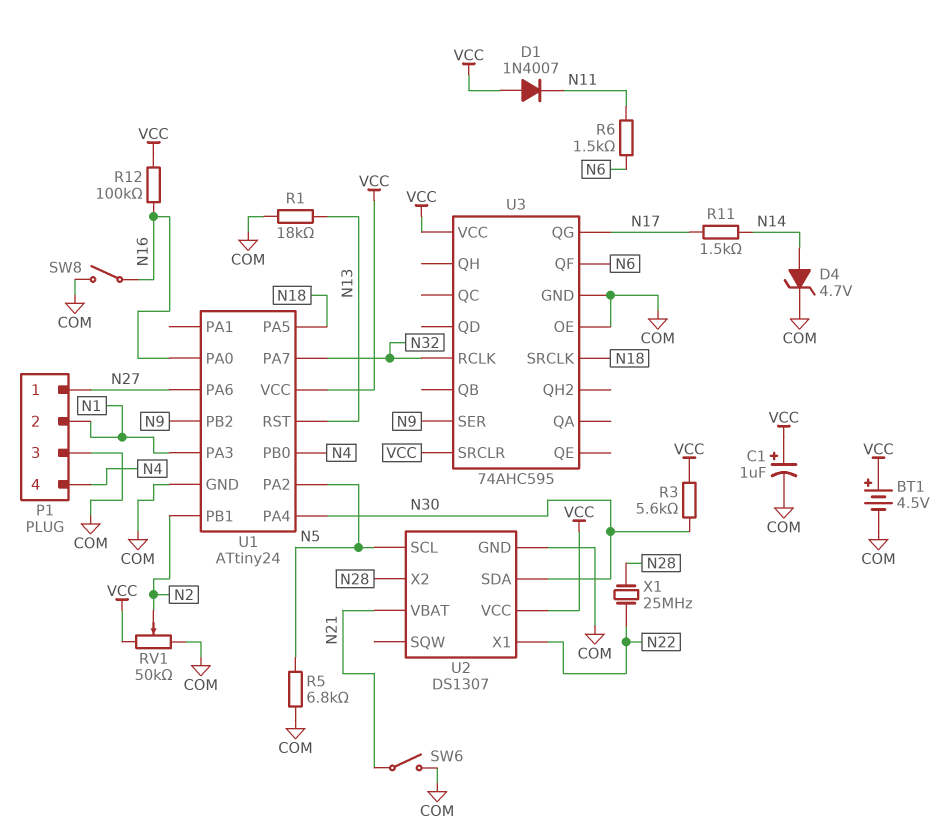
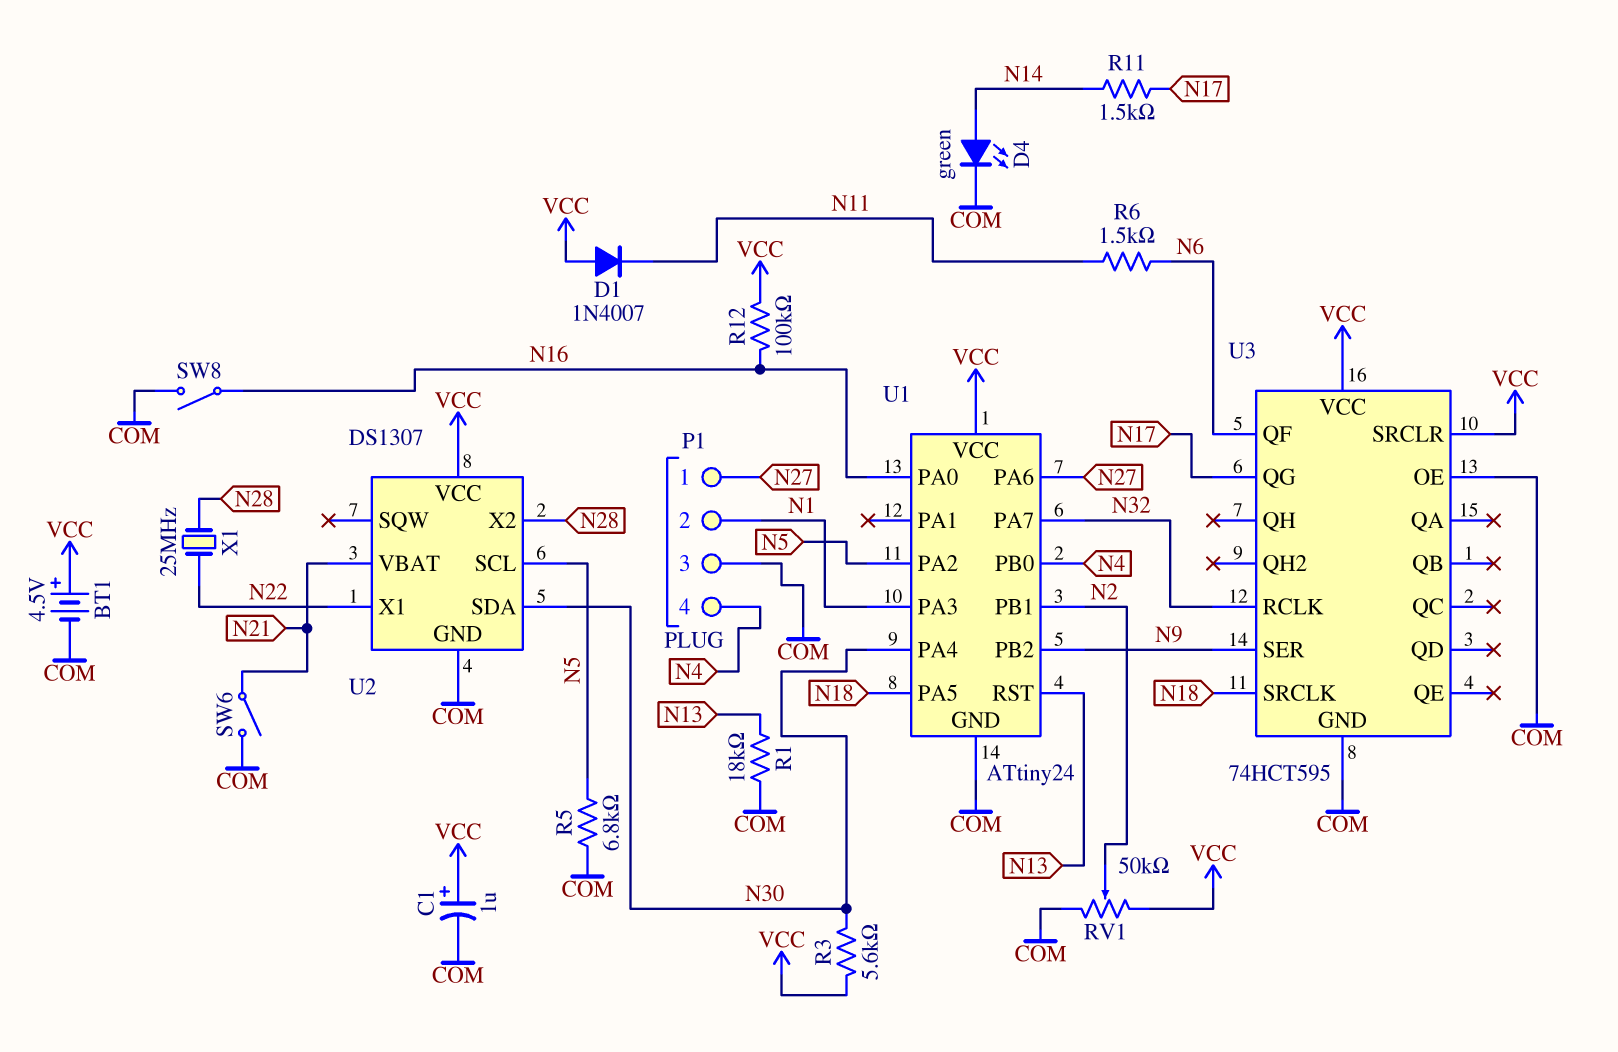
D4: zener 4.7V (A N14, K COM) -> LED green (A N14, K COM)
U3: 74AHC595 -> 74HCT595

